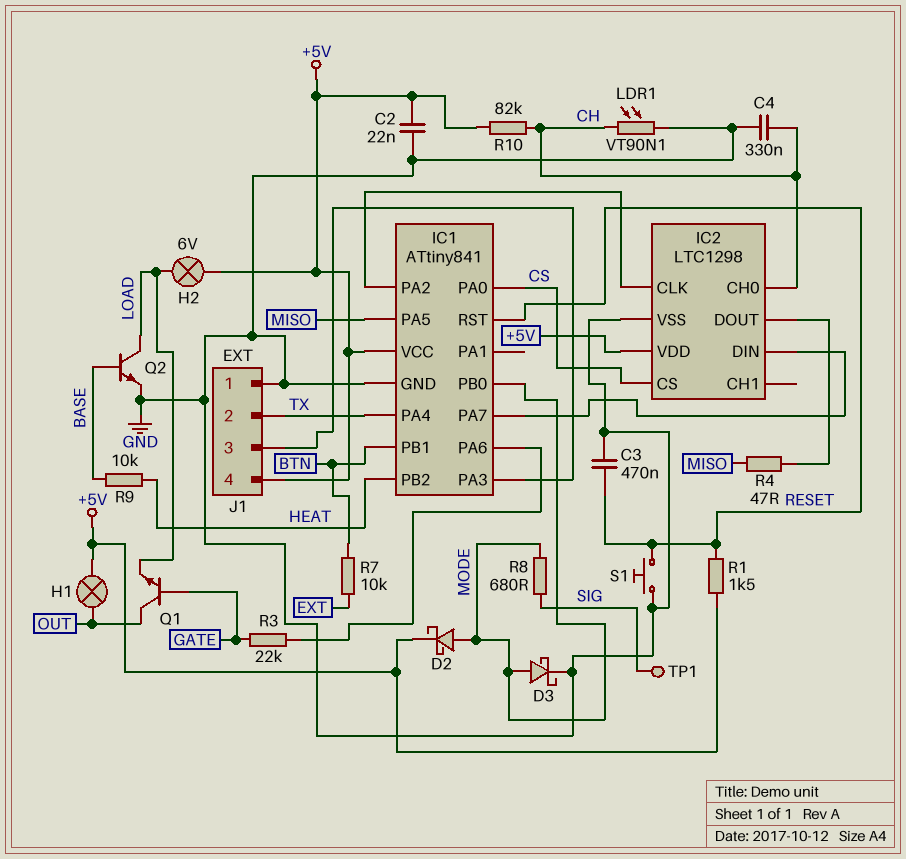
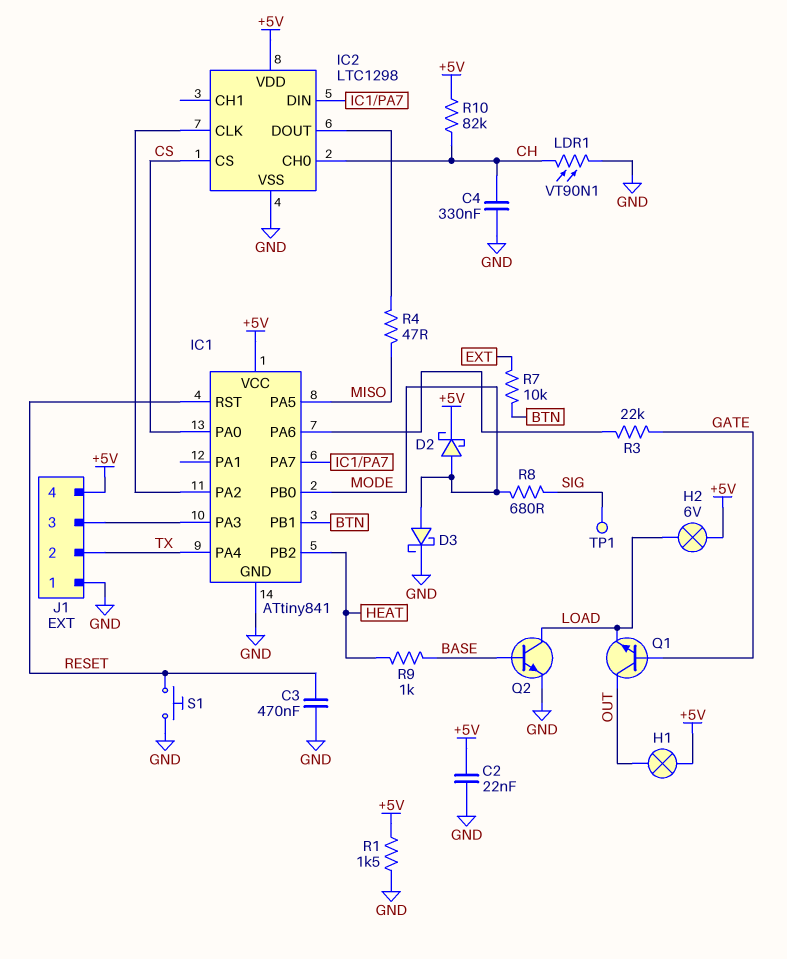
R1: 1.5k (+5V, RESET) -> 1.5k (+5V, GND)
R9: 10k (BASE, HEAT) -> 1k (BASE, HEAT)

